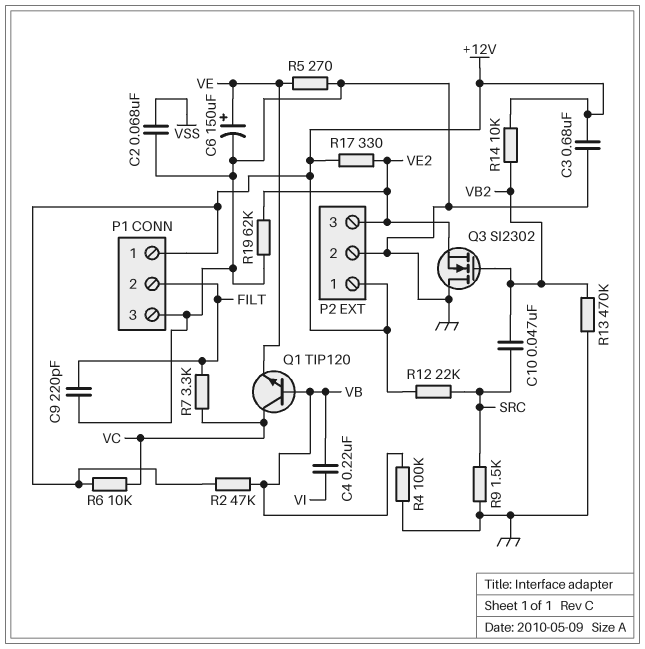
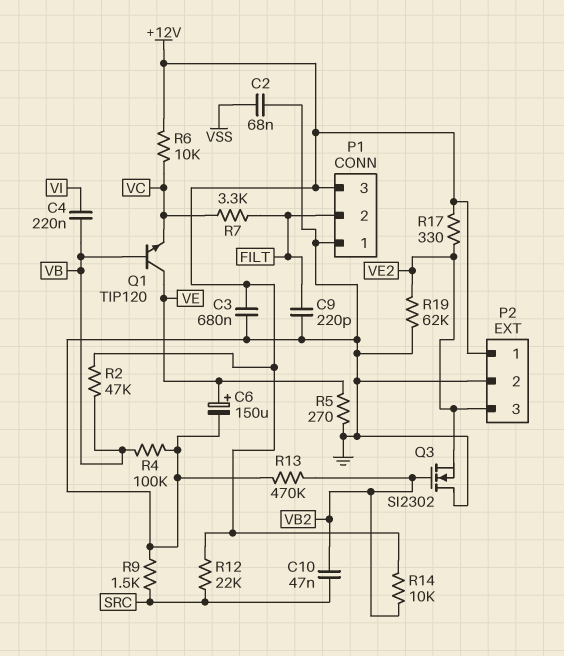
P1 pin 1: +12V -> GND
P1 pin 3: GND -> +12V
Q1: NPN TIP120 (B VB, C VC, E VE) -> NPN TIP120 (B VB, C VE, E VC)

